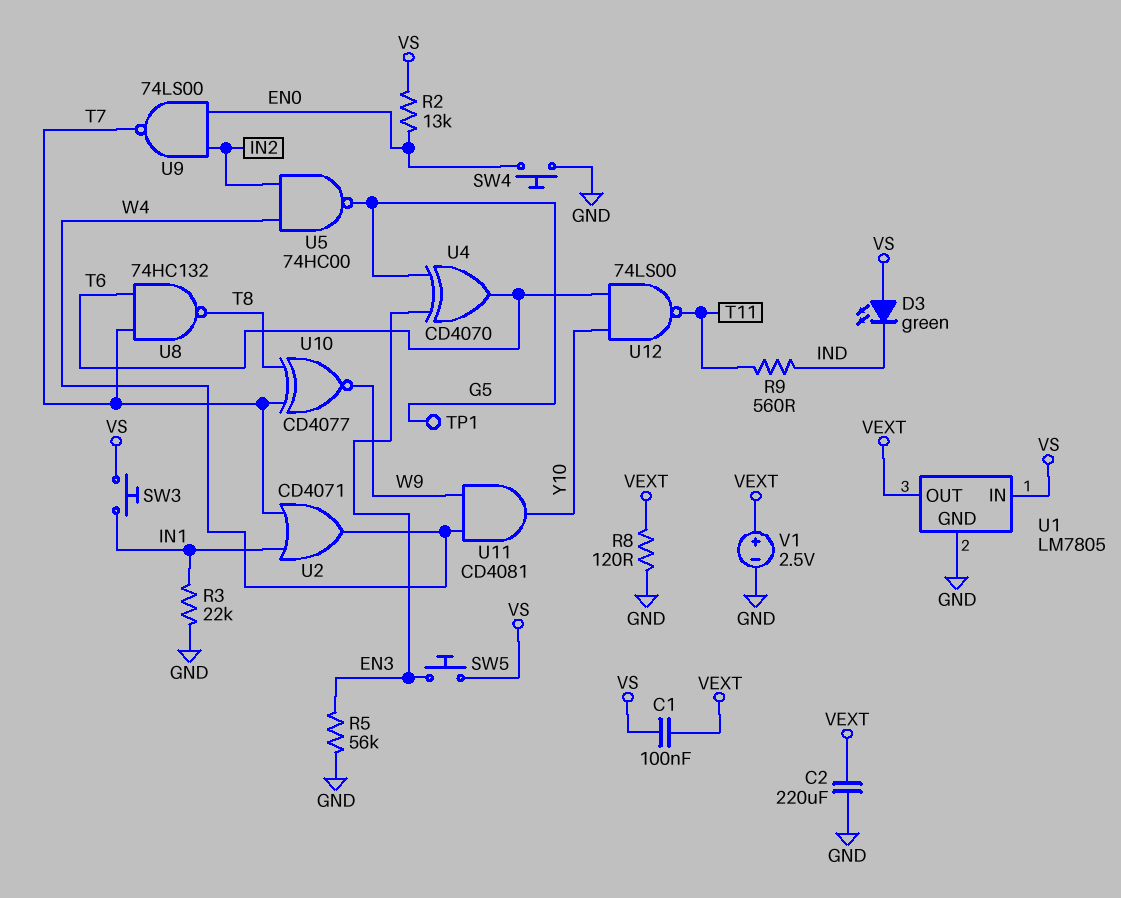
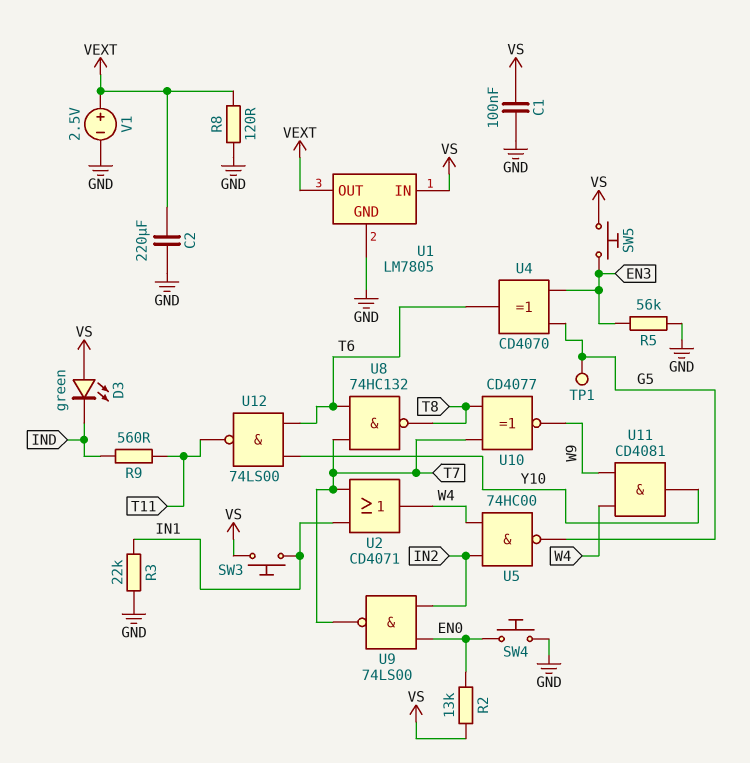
C1: 100nF (VEXT, VS) -> 100nF (GND, VS)

